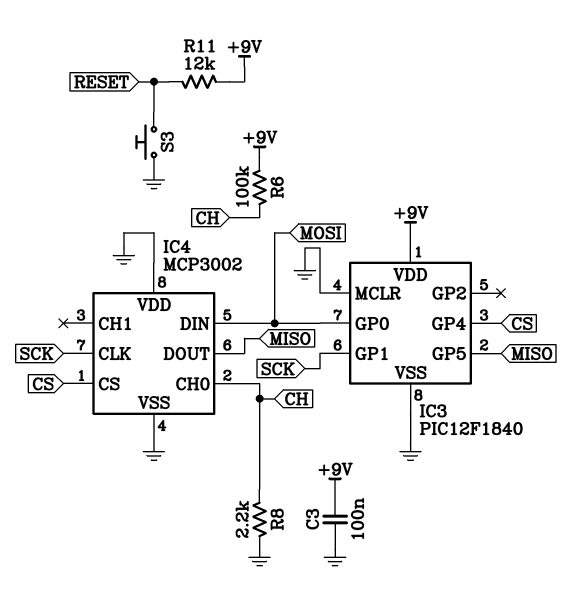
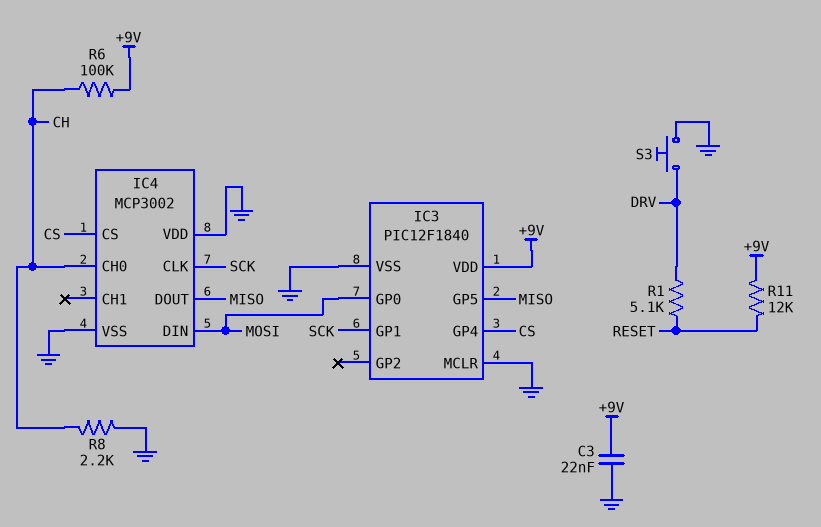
C3: 100nF (+9V, GND) -> 22nF (+9V, GND)
R1: none -> 5.1k (DRV, RESET)
S3: button (GND, RESET) -> button (DRV, GND)

